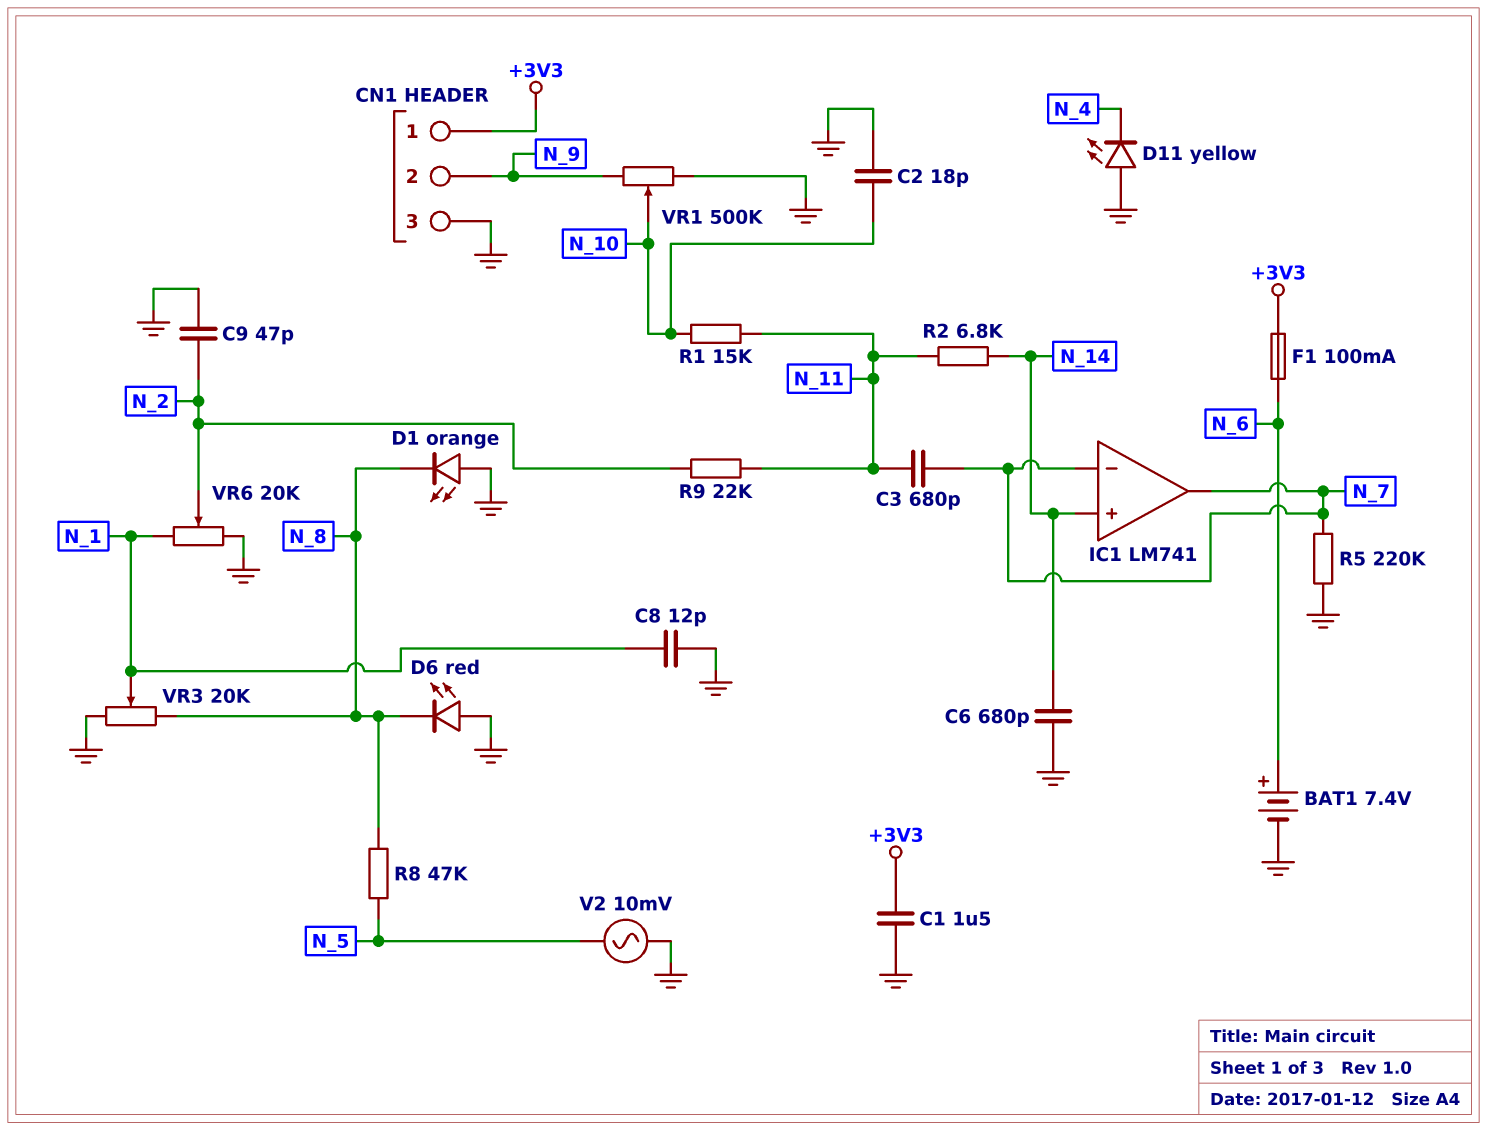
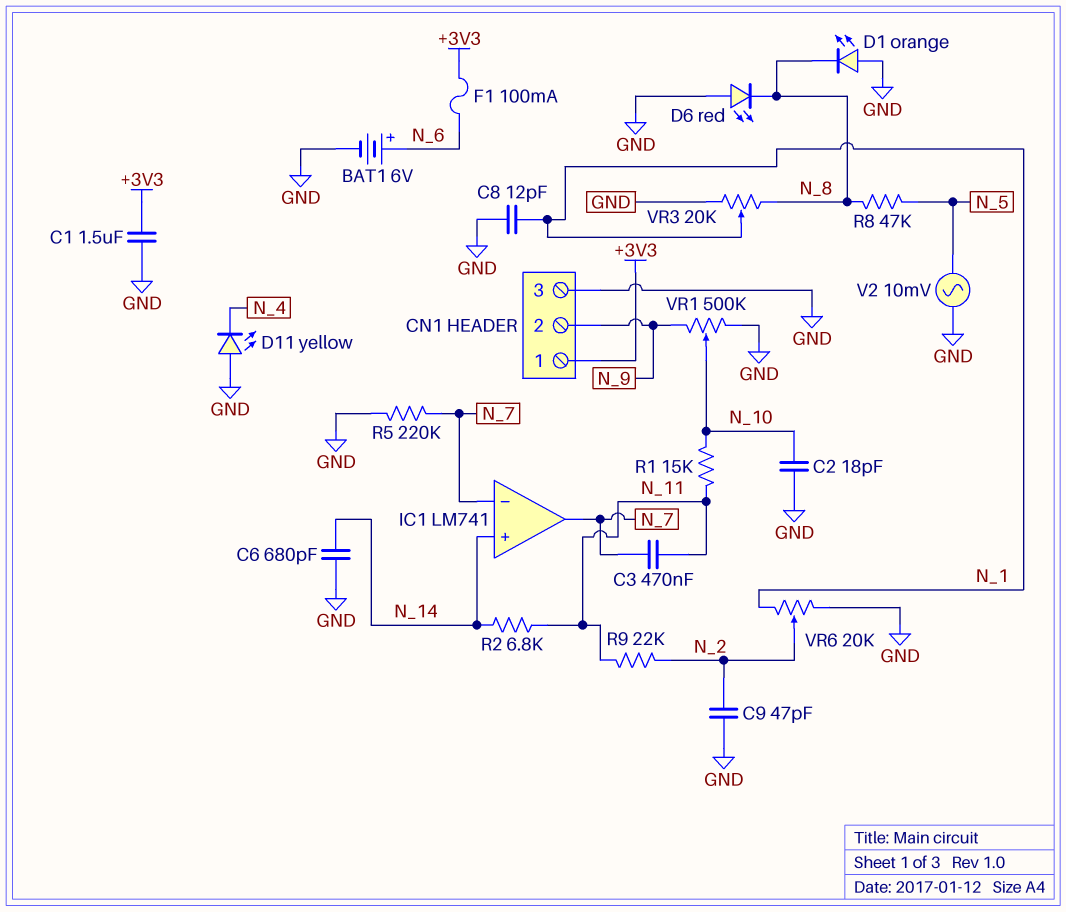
BAT1: 7.4V (plus N_6, minus GND) -> 6V (plus N_6, minus GND)
C3: 680pF (N_7, N_11) -> 470nF (N_7, N_11)

